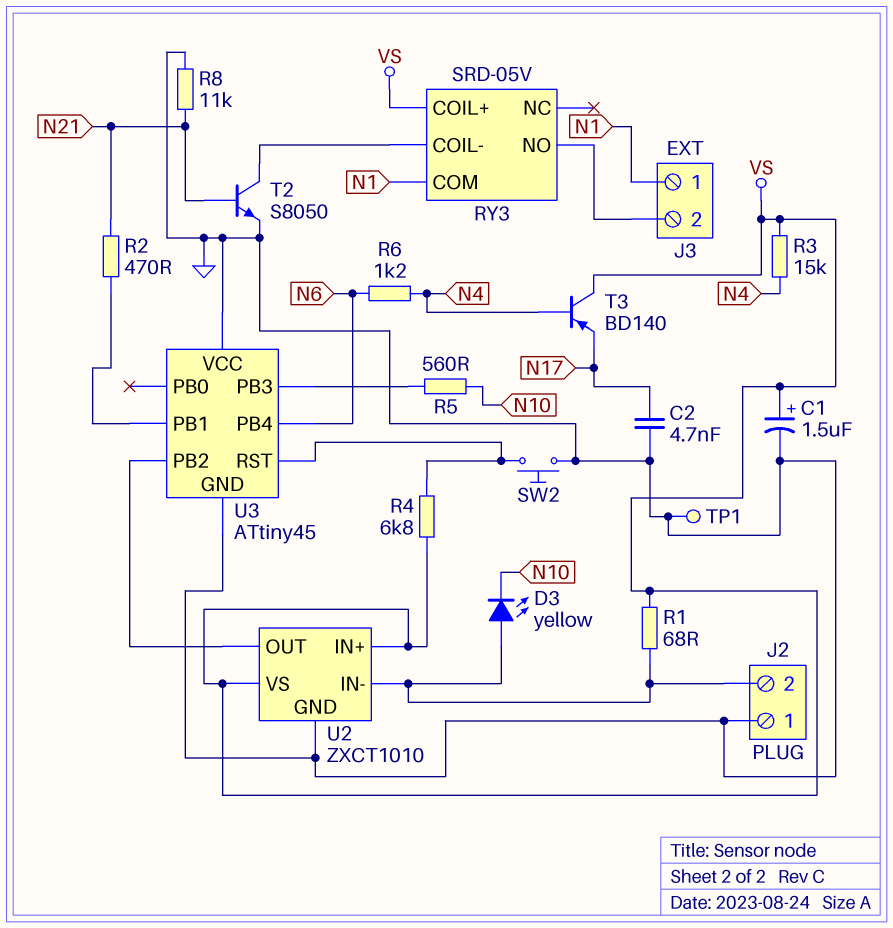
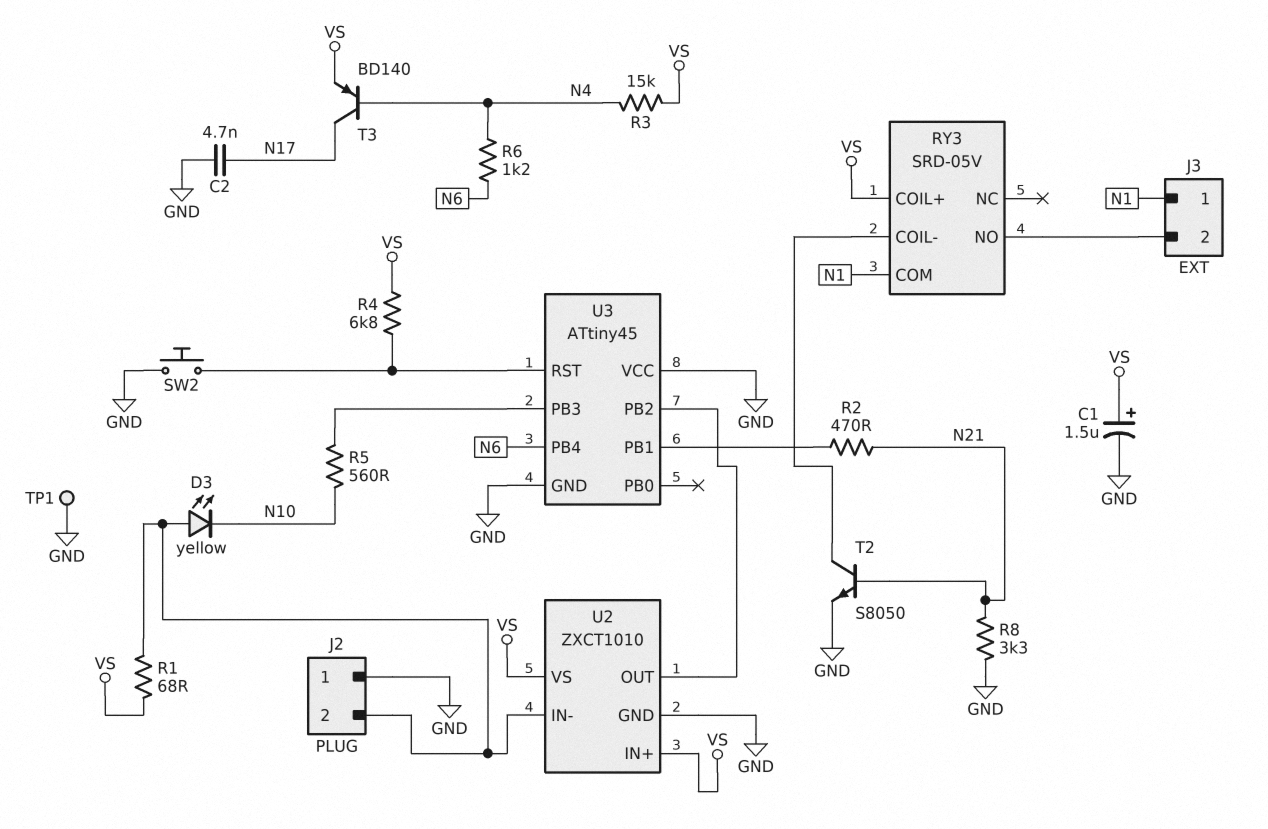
R8: 11k (GND, N21) -> 3.3k (GND, N21)
T3: PNP BD140 (B N4, C VS, E N17) -> PNP BD140 (B N4, C N17, E VS)

